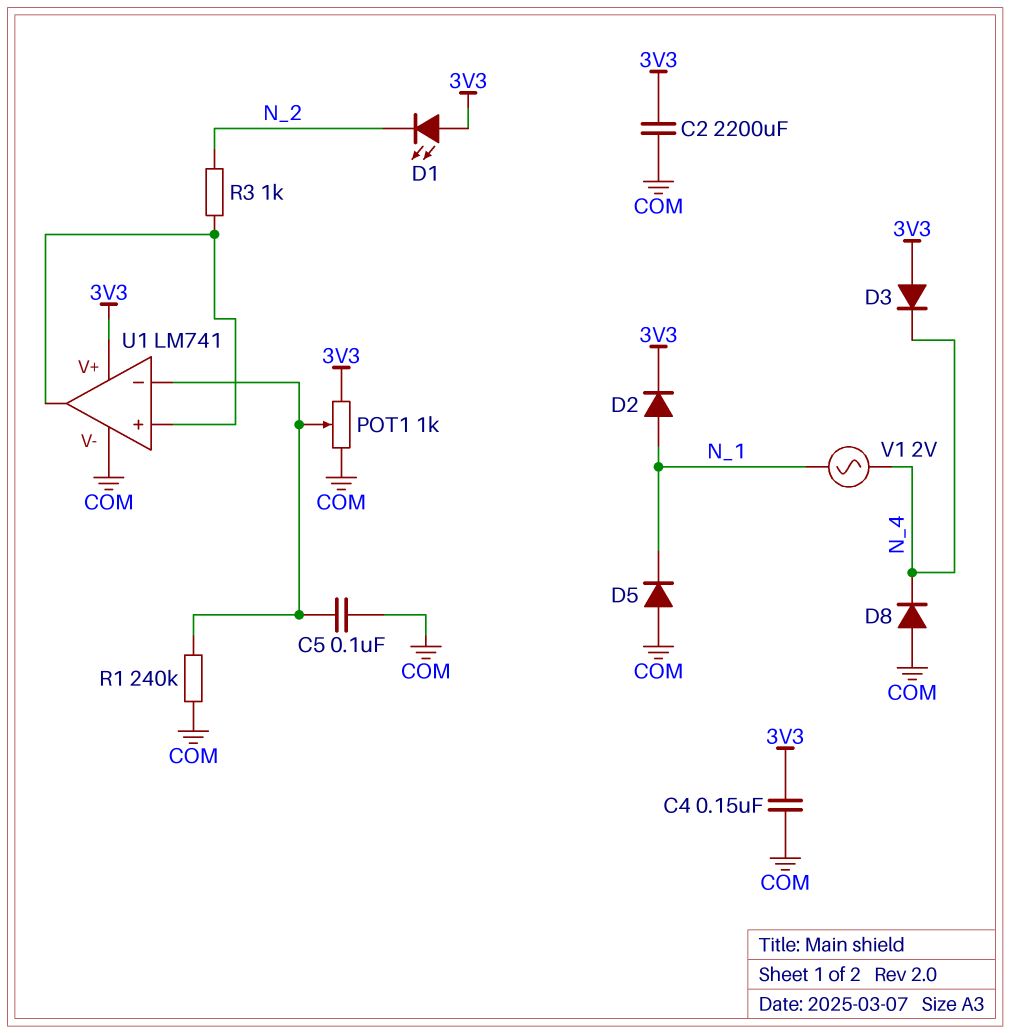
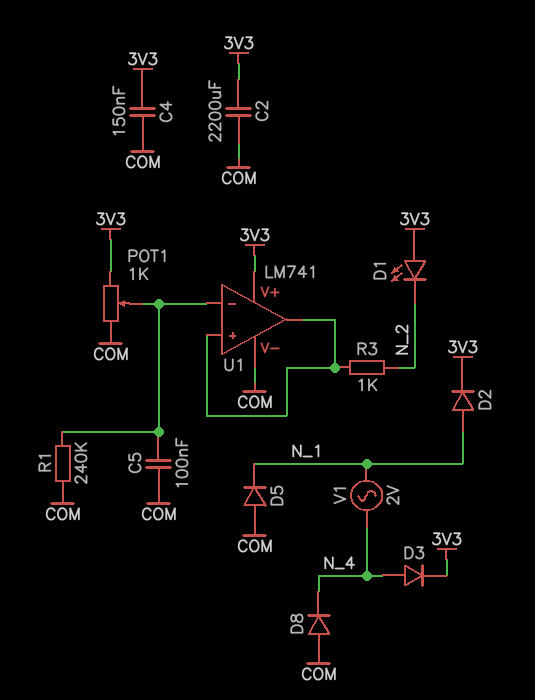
D3: diode (A 3V3, K N_4) -> diode (A N_4, K 3V3)

